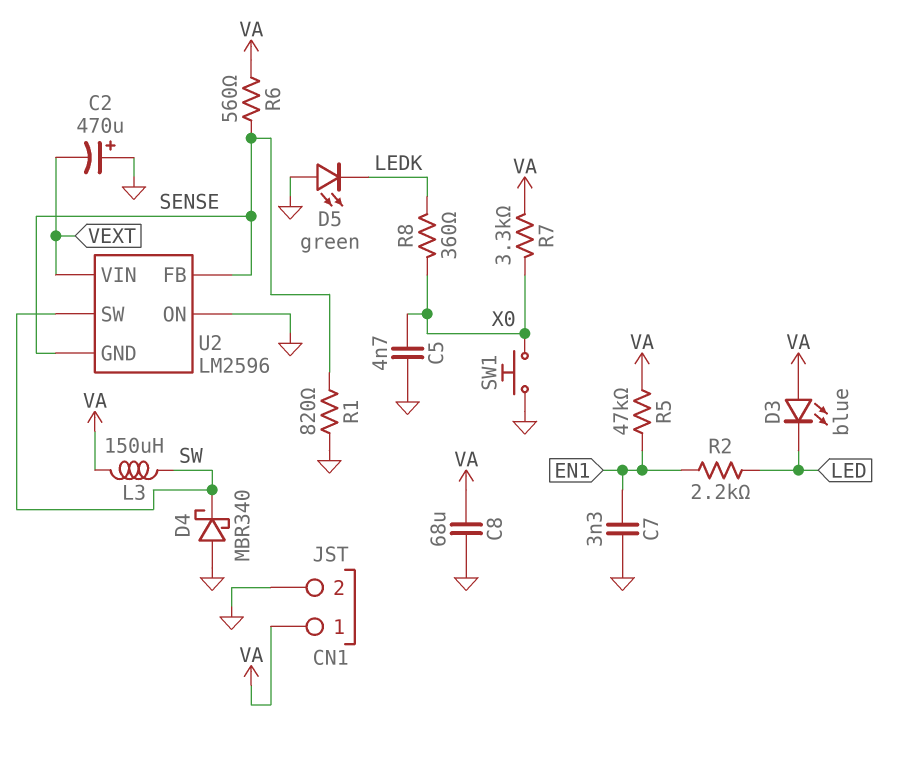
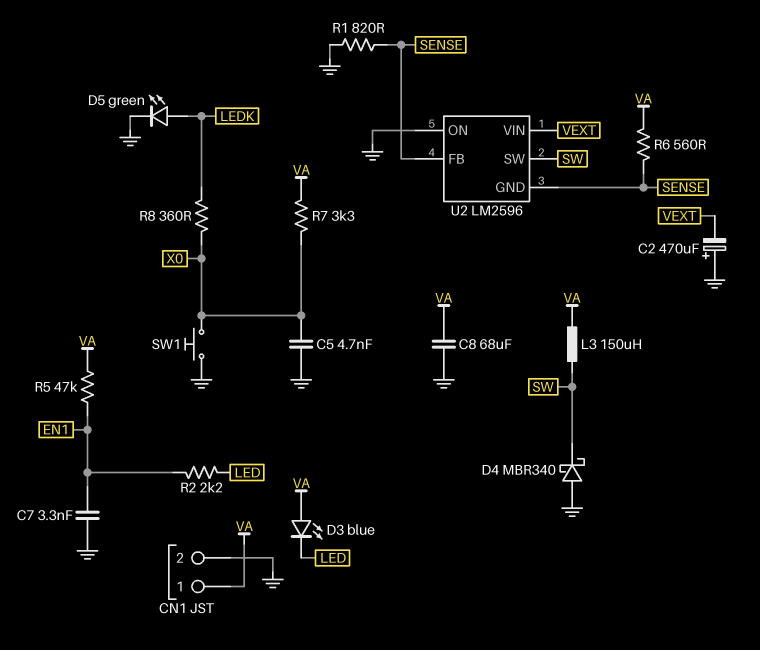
D5: LED green (A GND, K LEDK) -> LED green (A LEDK, K GND)

